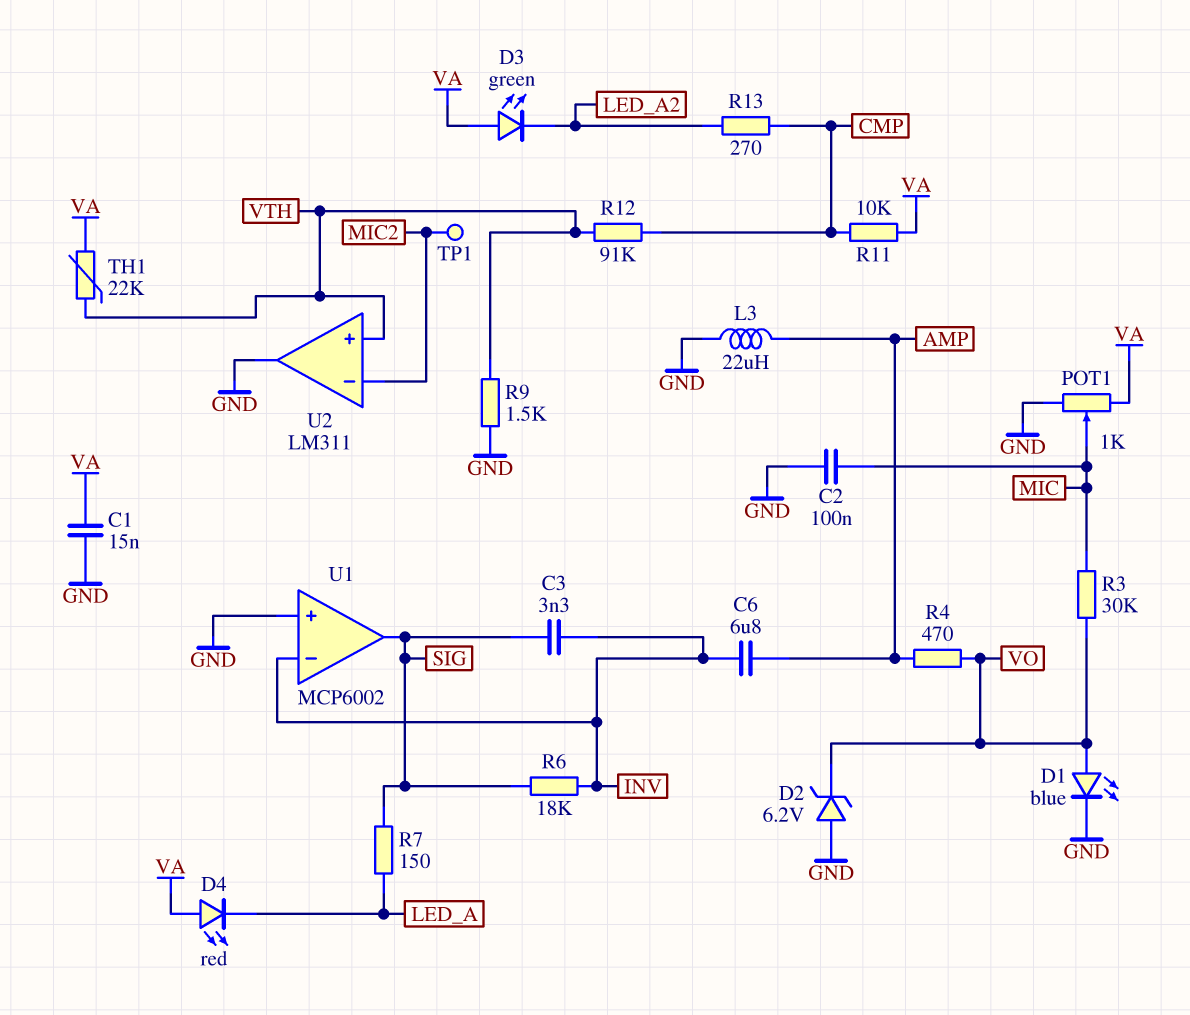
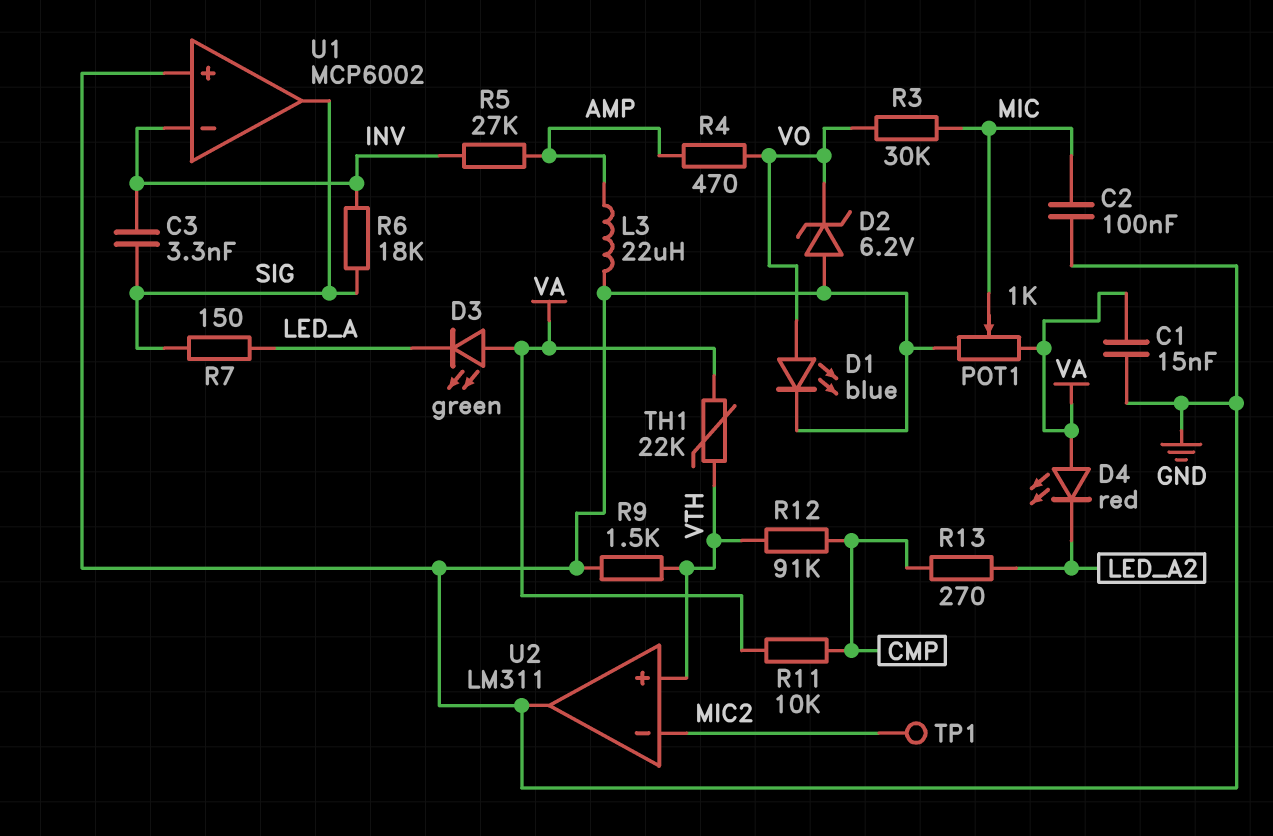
C6: 6.8uF (AMP, INV) -> none
D3: LED green (A VA, K LED_A2) -> LED green (A VA, K LED_A)
D4: LED red (A VA, K LED_A) -> LED red (A VA, K LED_A2)
R5: none -> 27k (AMP, INV)

